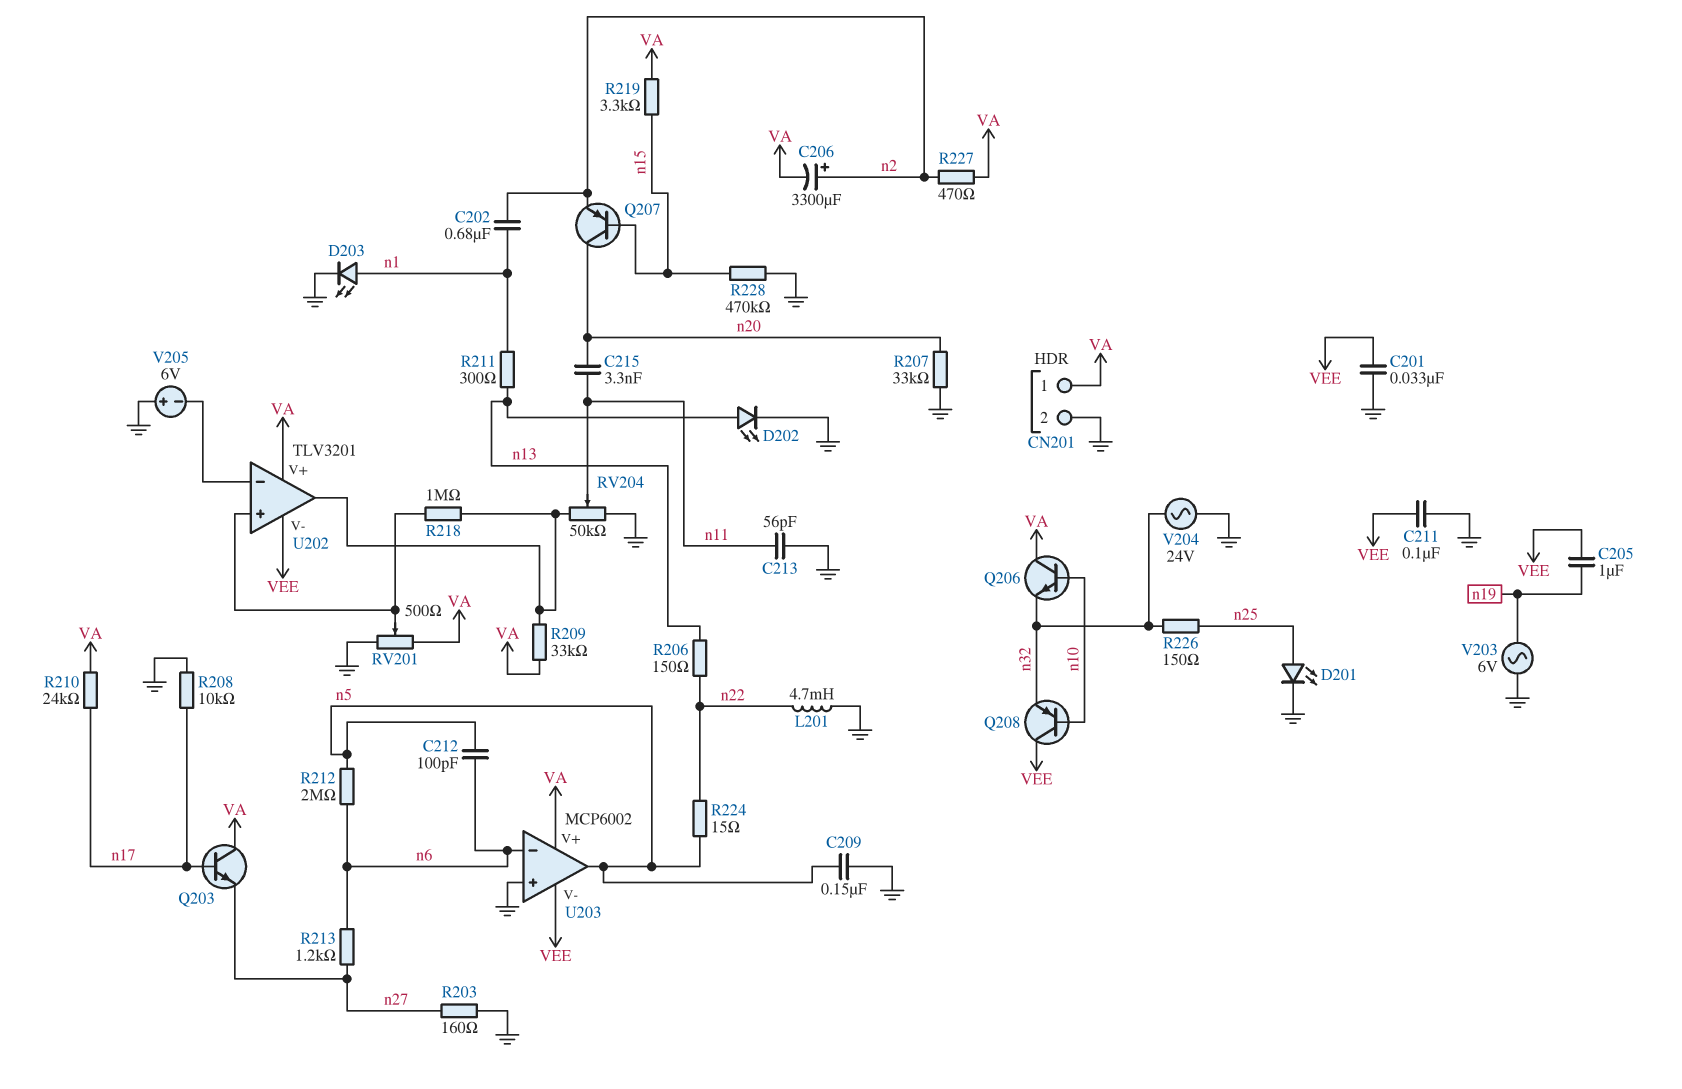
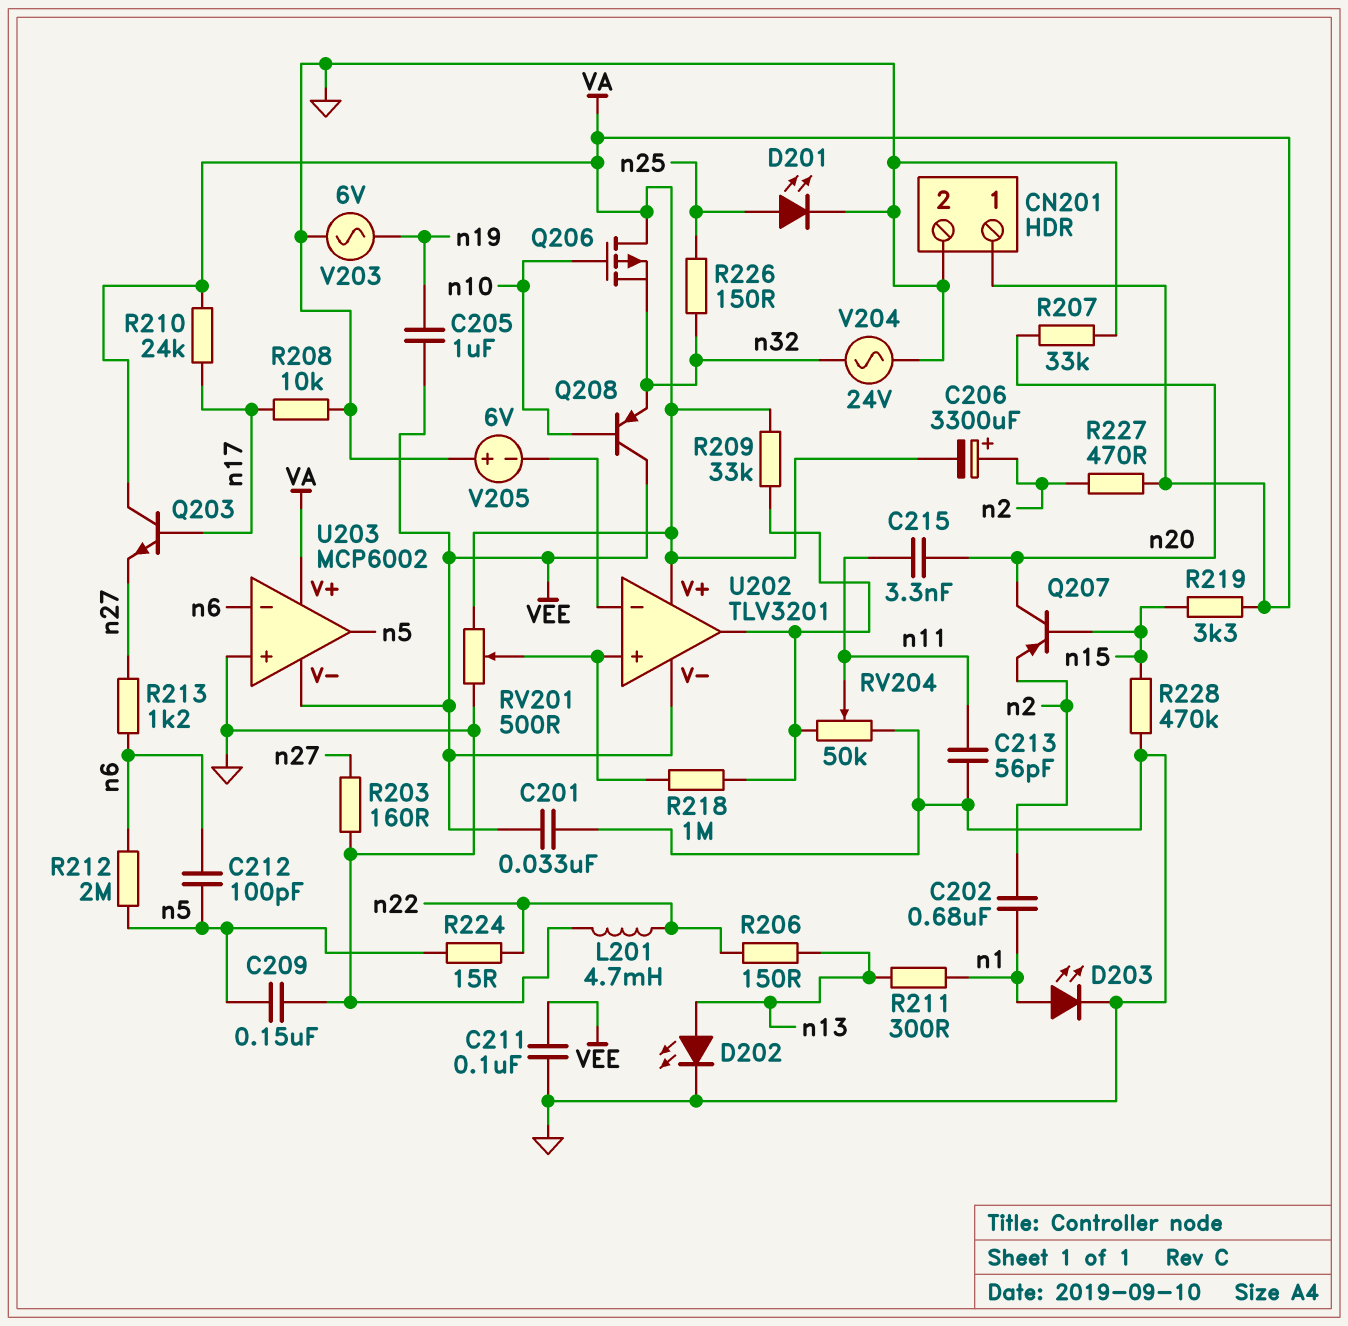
Q206: NPN (B n10, C VA, E n32) -> PMOS (G n10, D VA, S n32)

